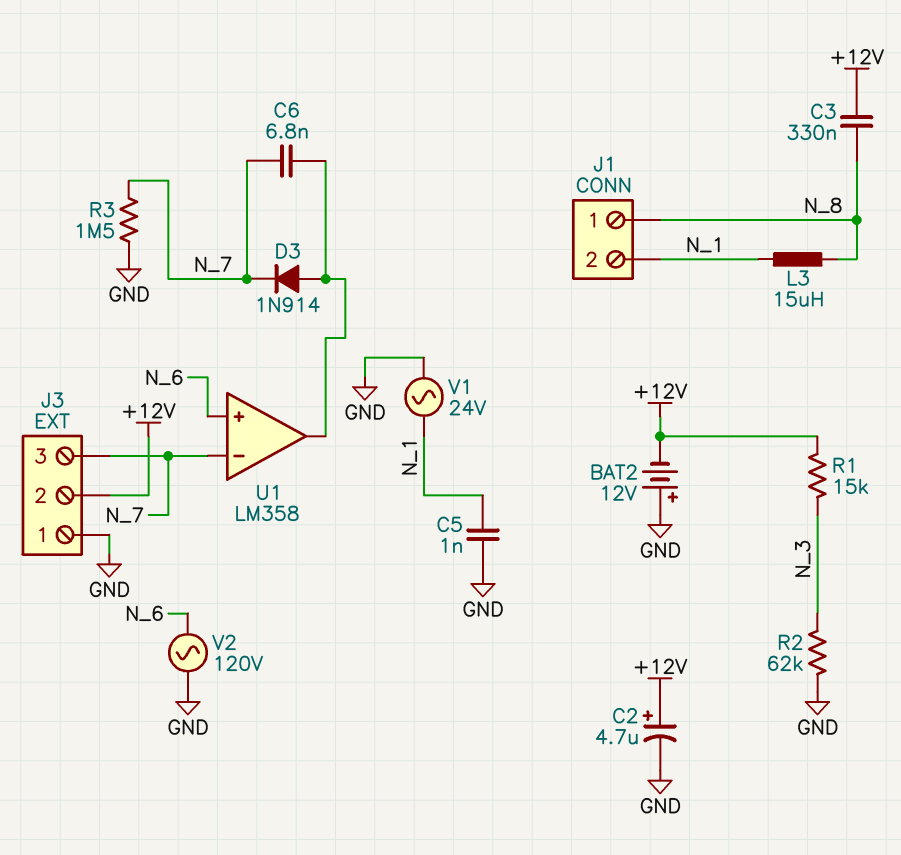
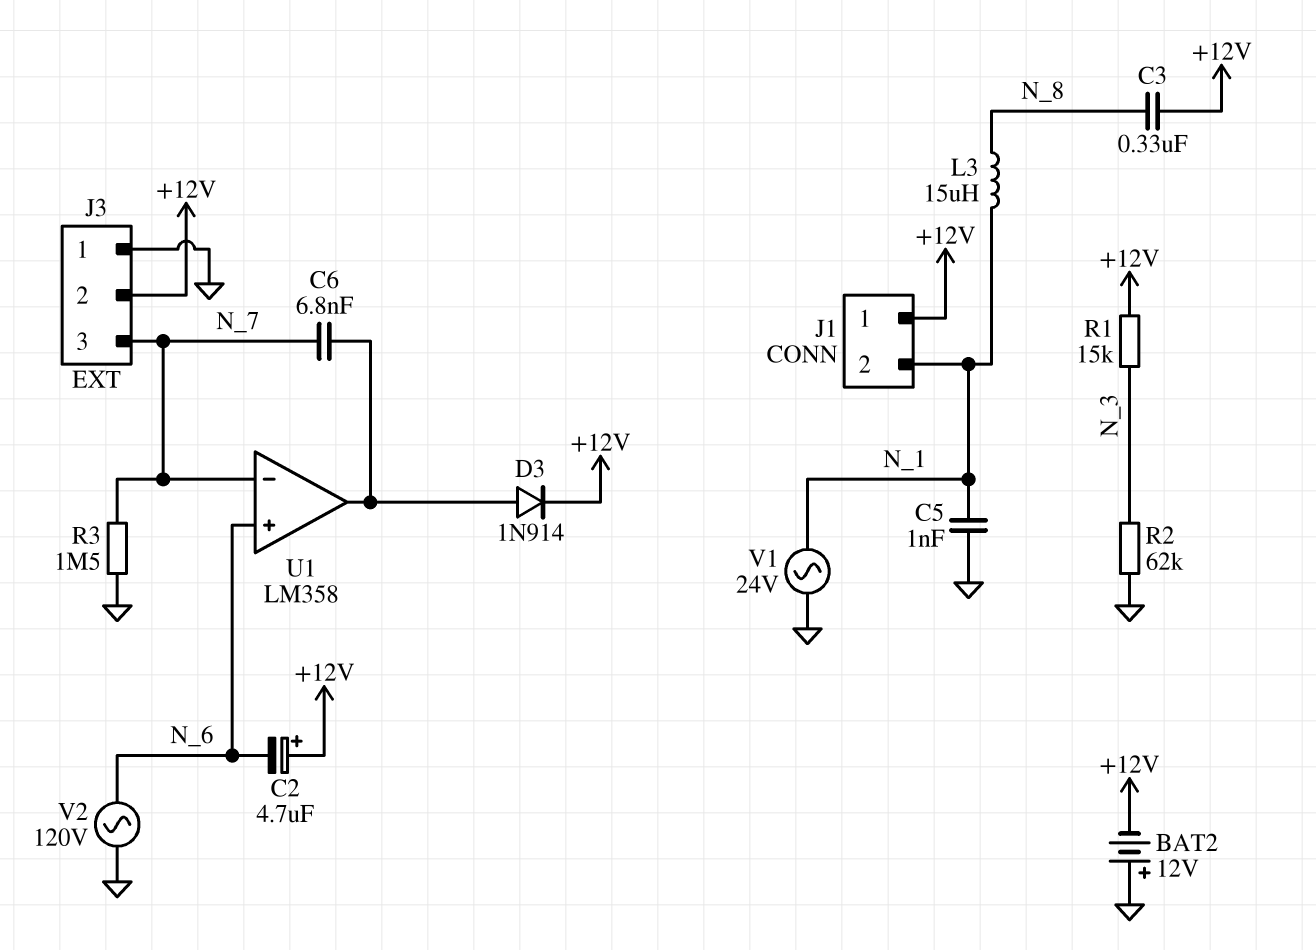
C2: 4.7uF (plus +12V, minus GND) -> 4.7uF (plus +12V, minus N_6)
D3: diode 1N914 (A U1/out, K N_7) -> diode 1N914 (A U1/out, K +12V)
J1 pin 1: N_8 -> +12V

